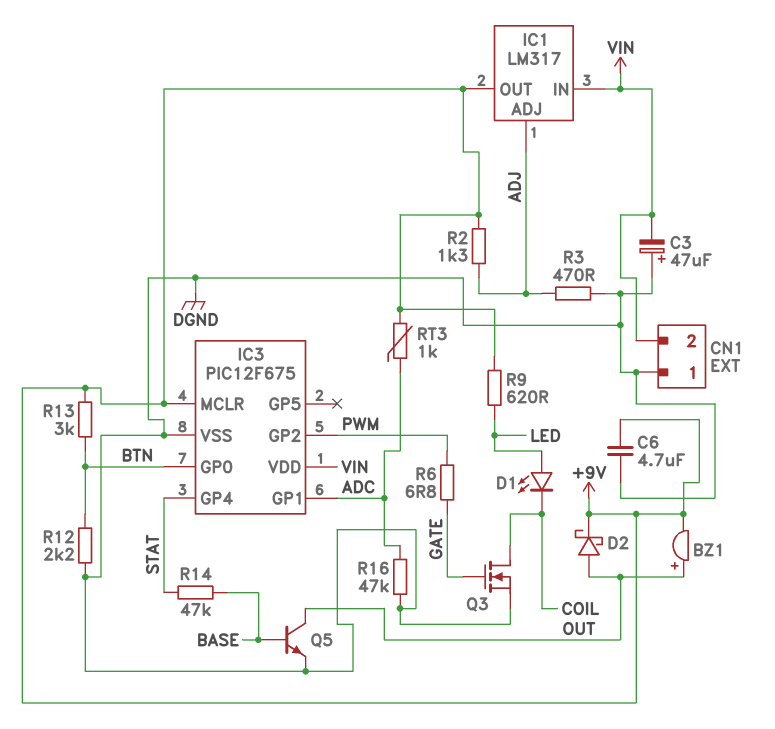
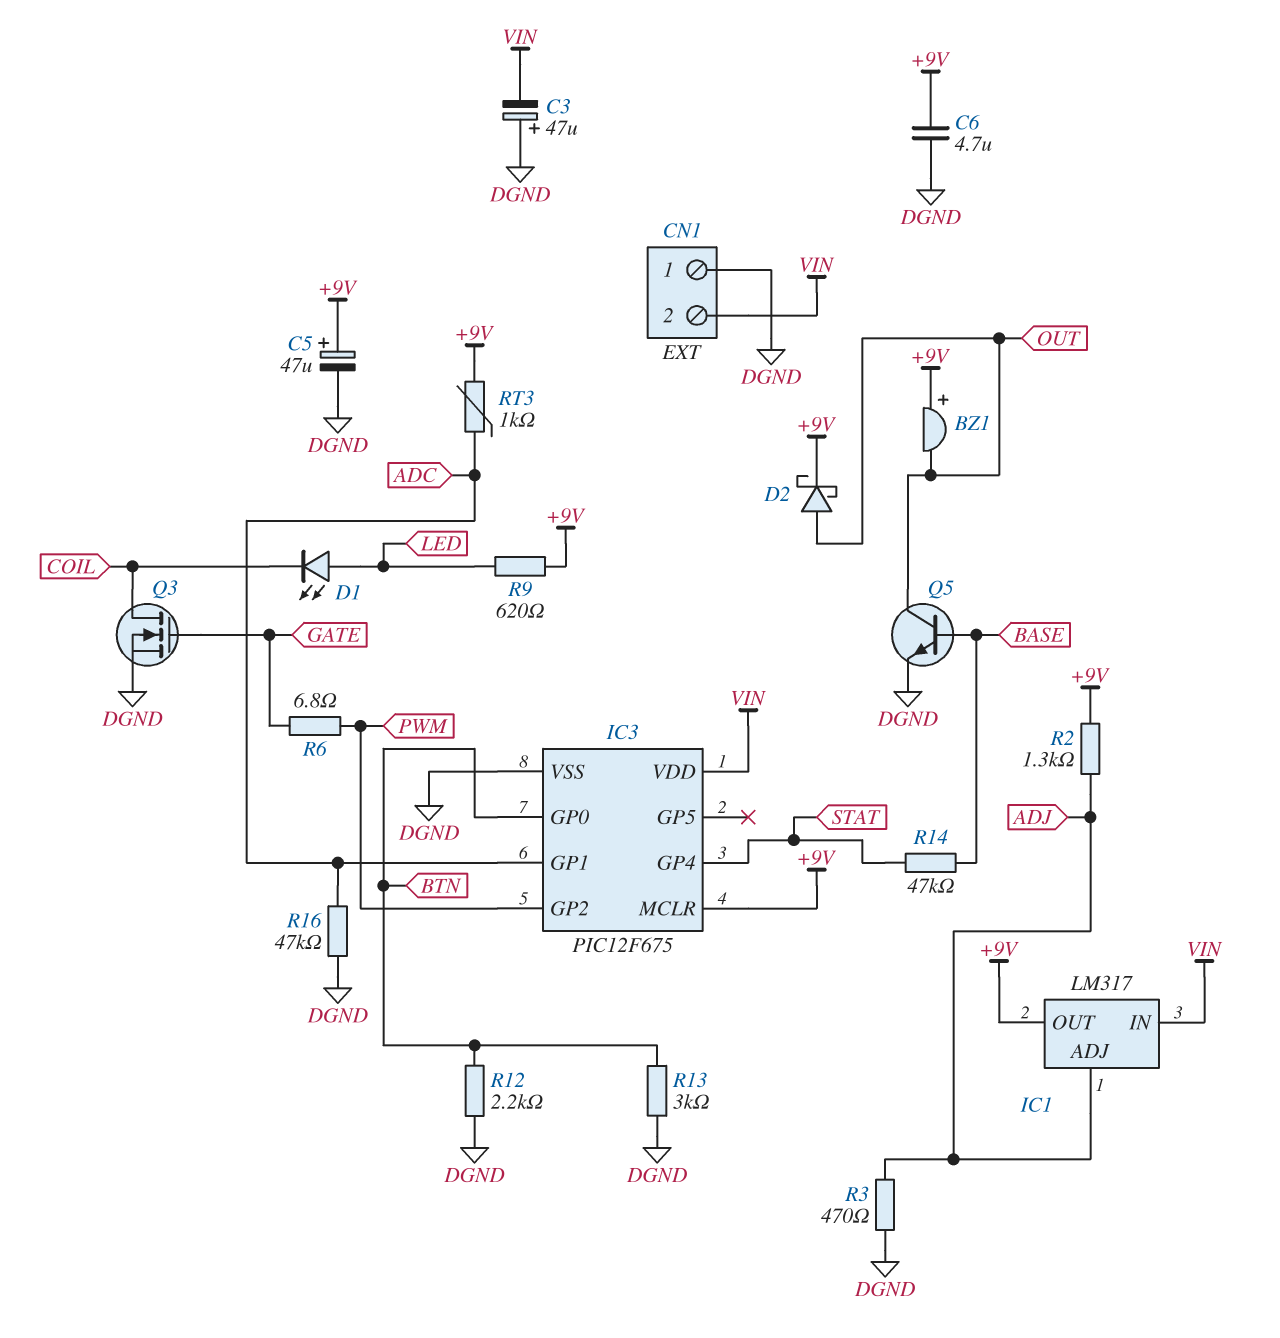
BZ1: buzzer (plus OUT, minus +9V) -> buzzer (plus +9V, minus OUT)
C5: none -> 47uF (plus +9V, minus DGND)
R13: 3k (+9V, BTN) -> 3k (BTN, DGND)

